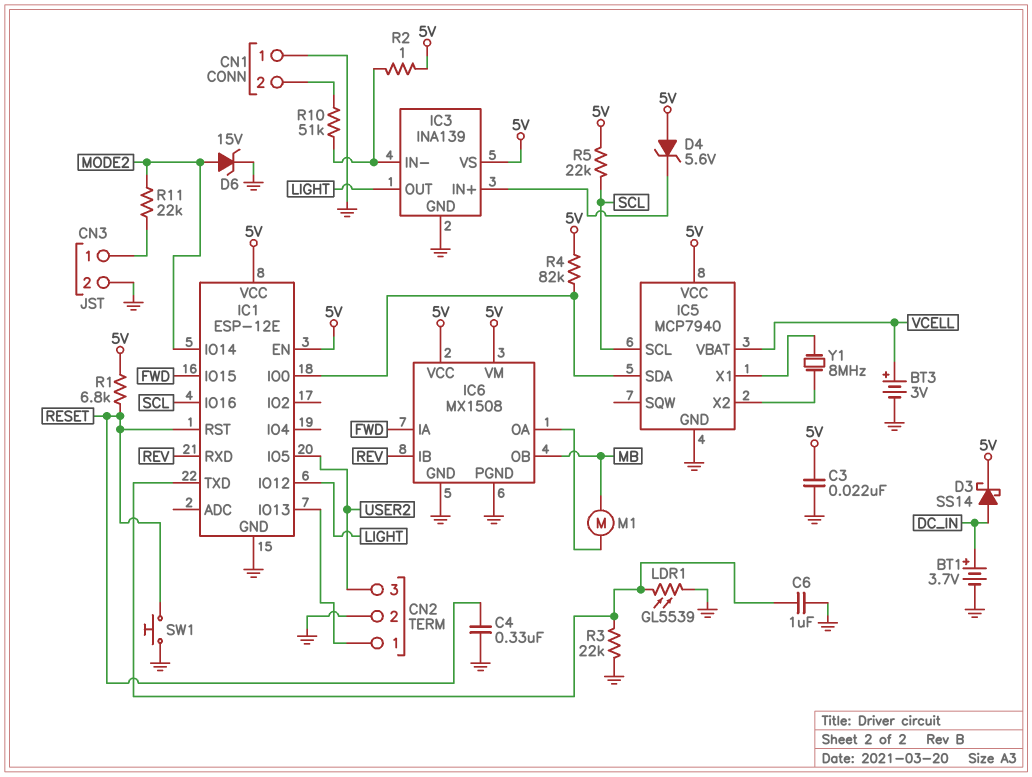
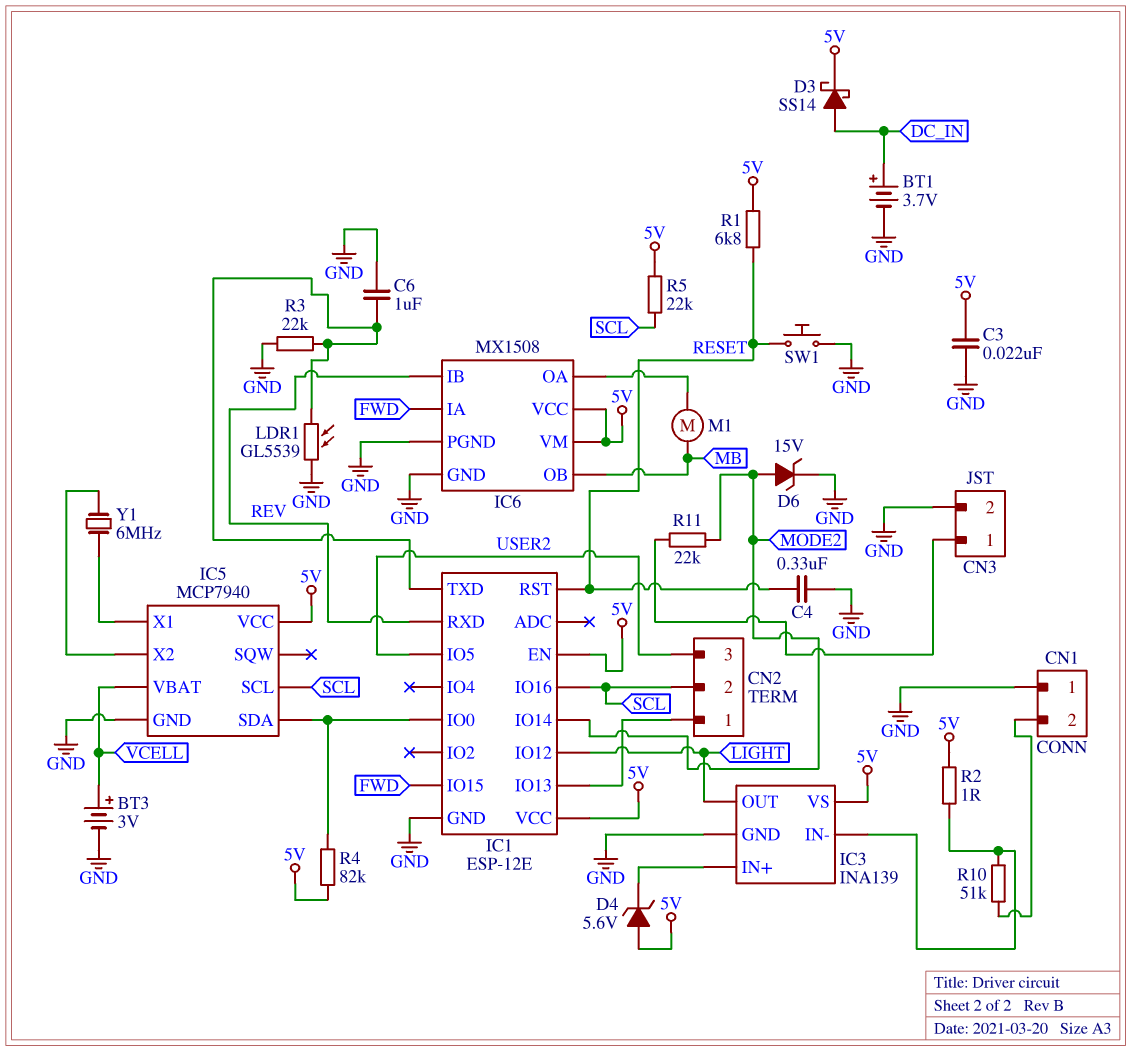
CN2 pin 2: GND -> SCL
Y1: 8MHz (IC5/X1, IC5/X2) -> 6MHz (IC5/X1, IC5/X2)

